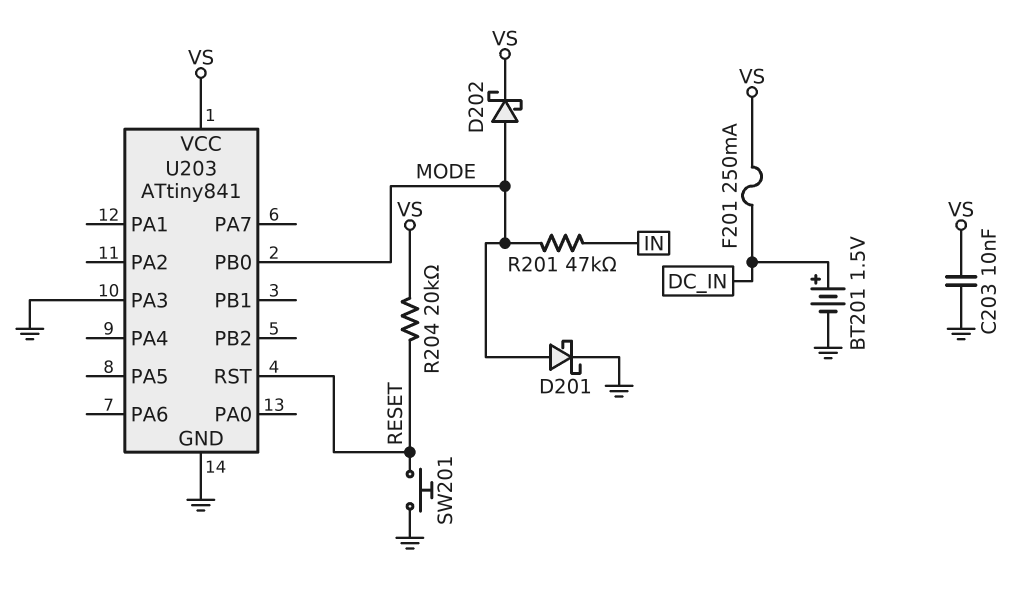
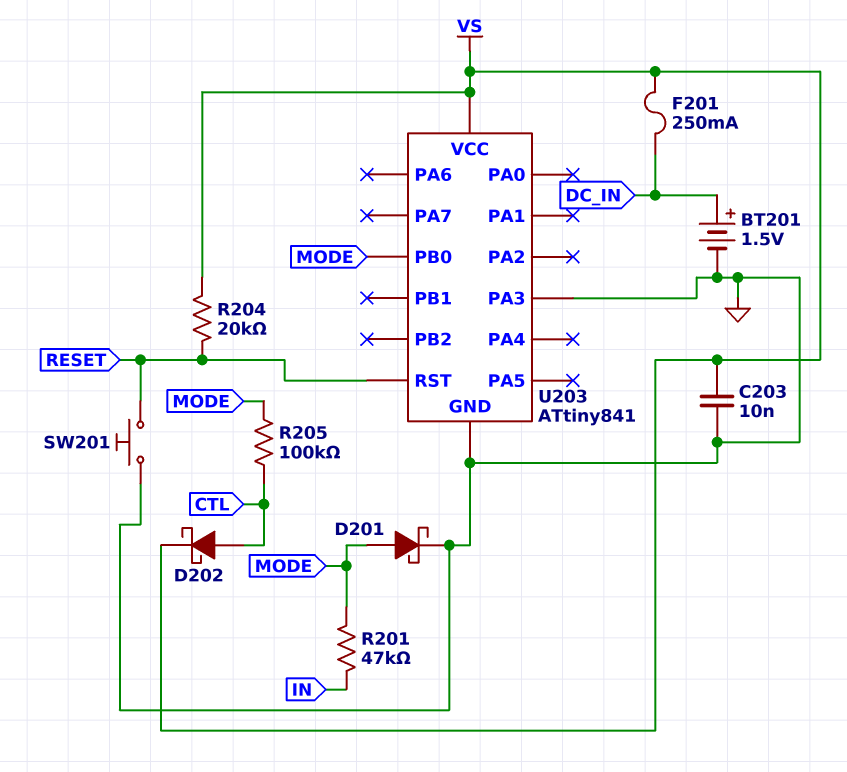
D202: schottky (A MODE, K VS) -> schottky (A CTL, K VS)
R205: none -> 100k (CTL, MODE)

